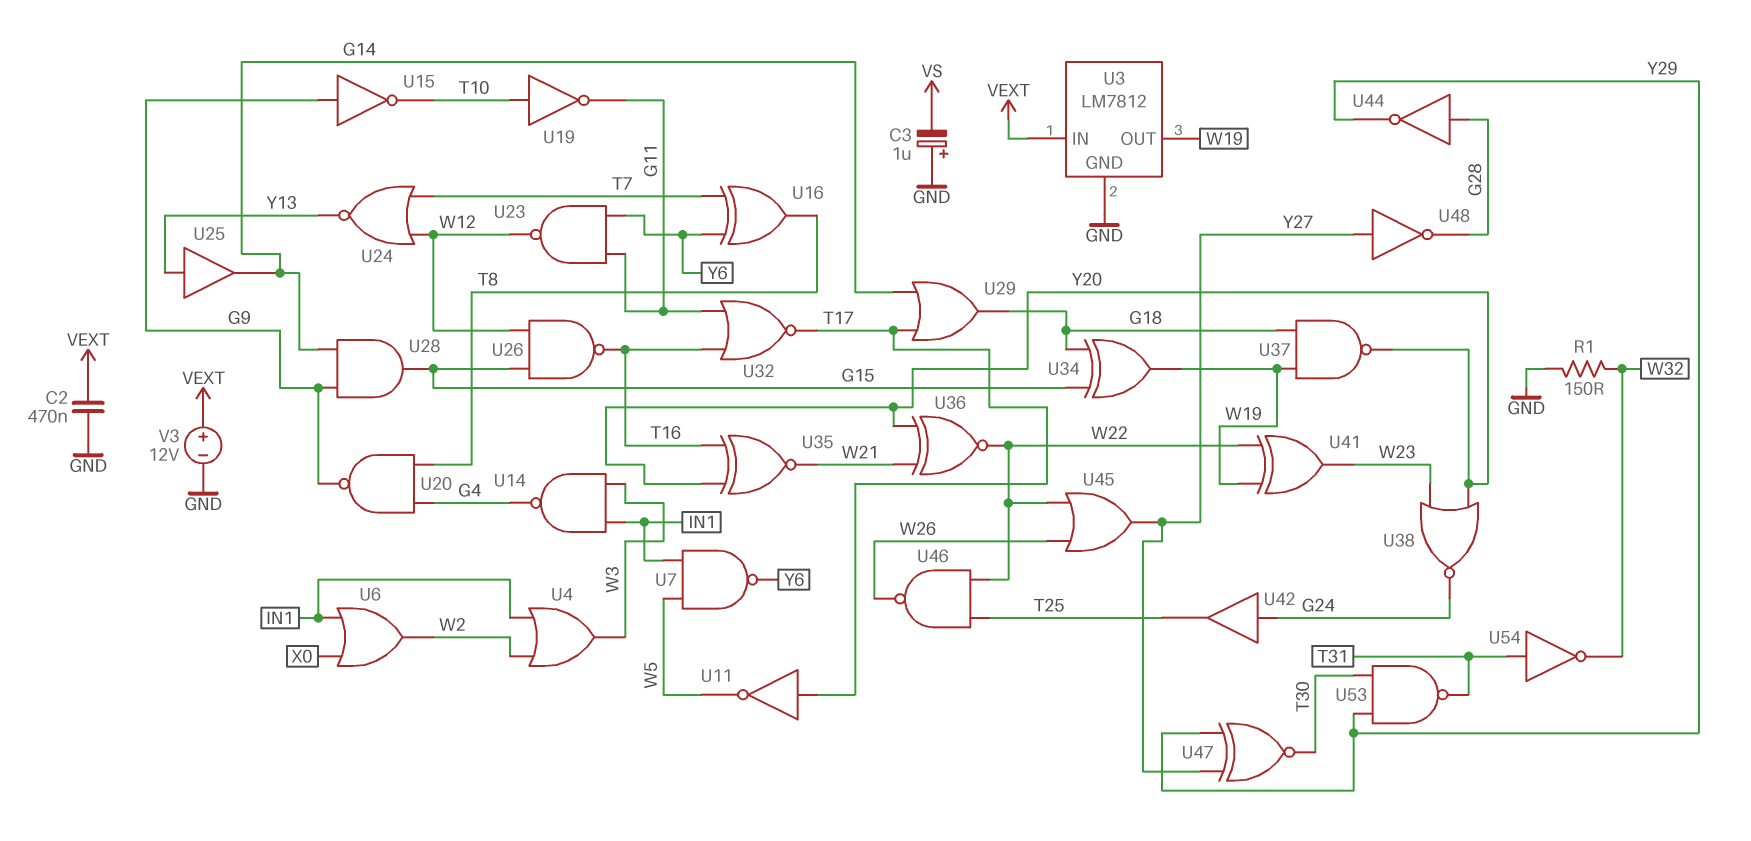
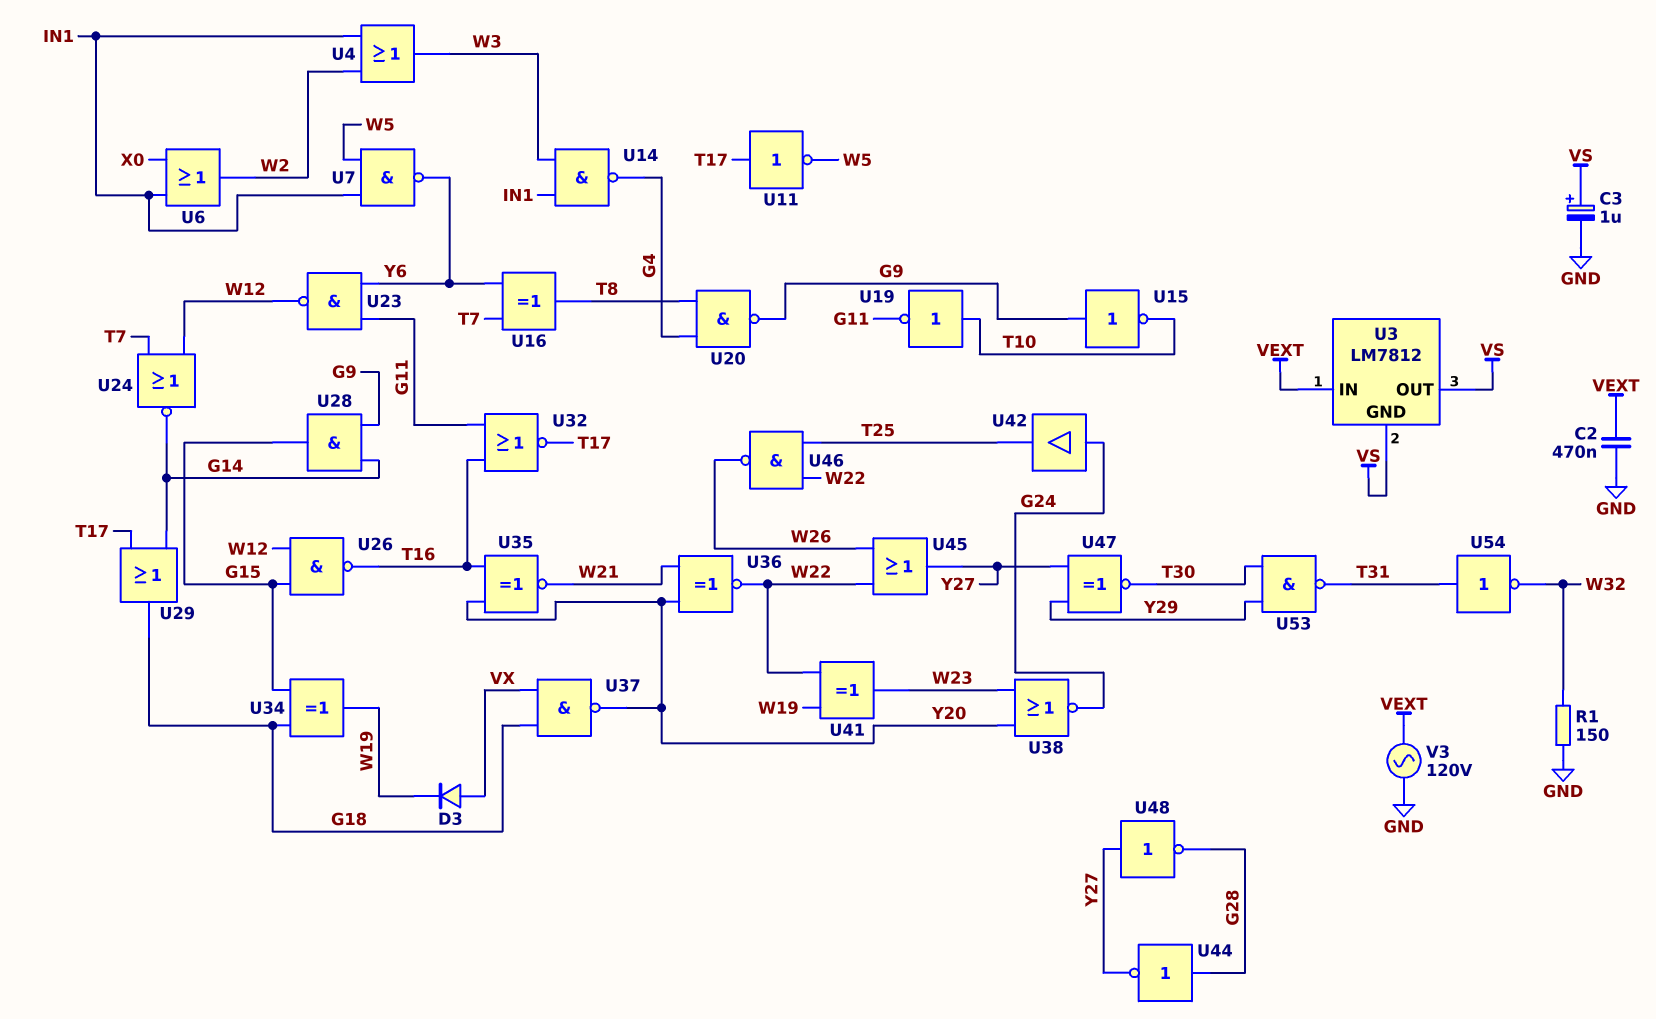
C3: 1uF (plus GND, minus VS) -> 1uF (plus VS, minus GND)
D3: none -> diode (A VX, K W19)
U3 pin GND: GND -> VS
U3 pin OUT: W19 -> VS
U24: NOR (in T7, in W12, out Y13) -> NOR (in T7, in W12, out G14)
U25: buffer (in Y13, out G14) -> none
U37: NAND (in G18, in W19, out Y20) -> NAND (in G18, in VX, out Y20)
U44: NOT (in G28, out Y29) -> NOT (in G28, out Y27)
V3: 12V (plus VEXT, minus GND) -> AC 120V (GND, VEXT)

